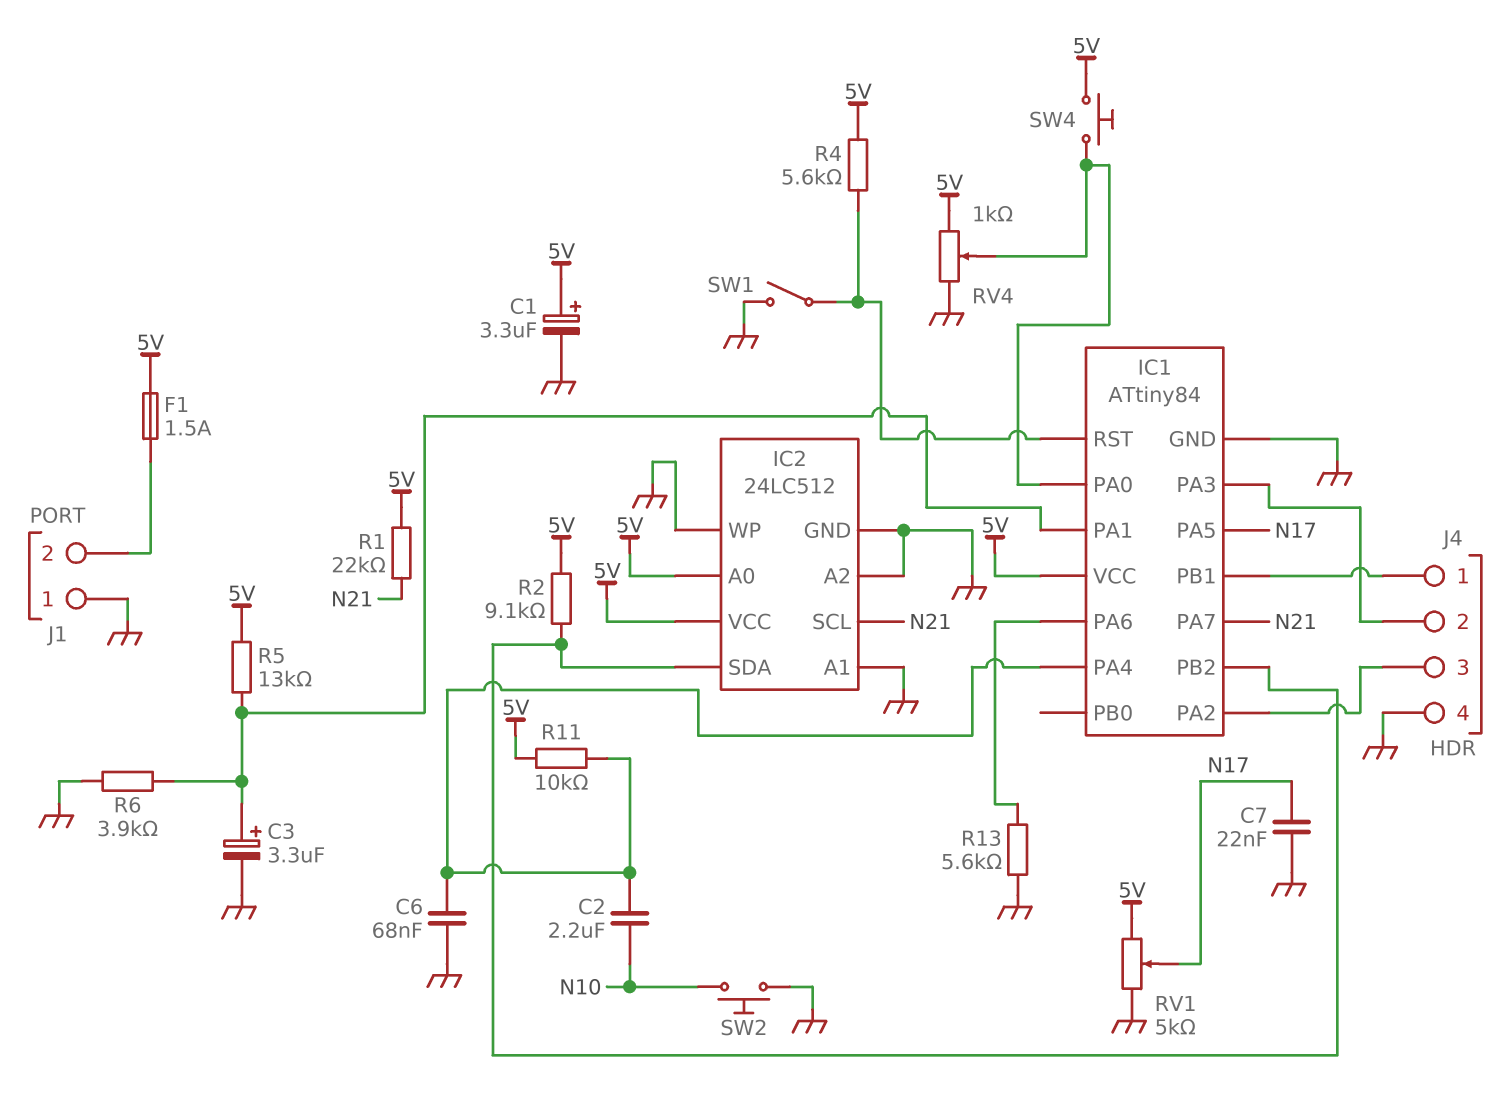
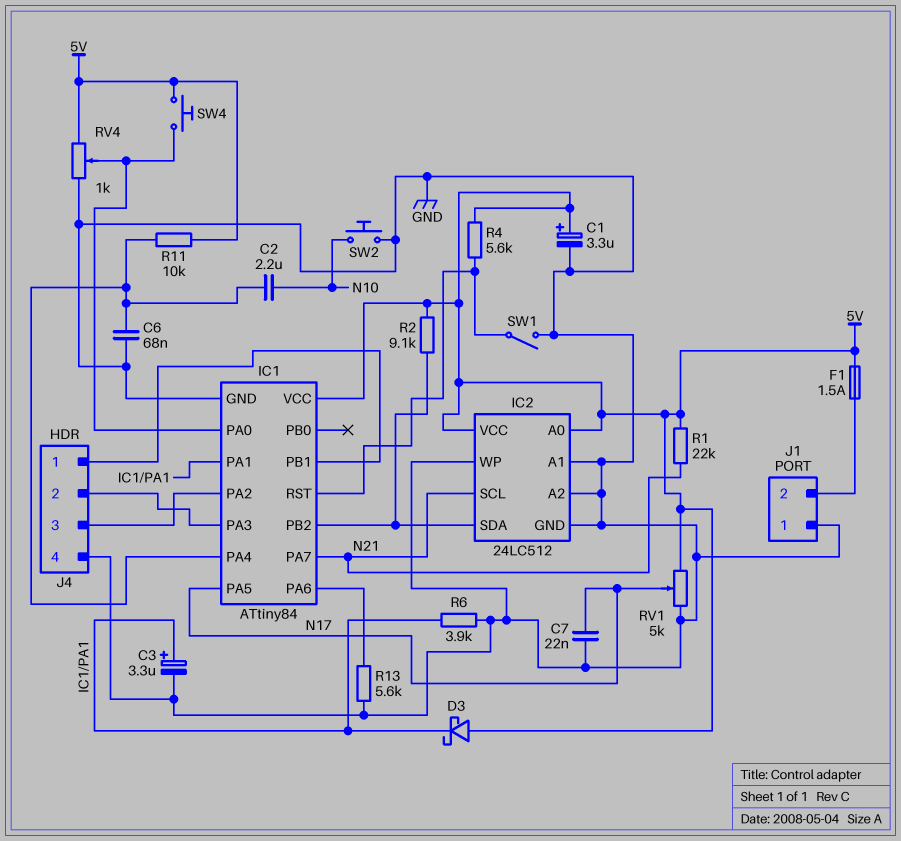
D3: none -> schottky (A 5V, K IC1/PA1)
R5: 13k (5V, IC1/PA1) -> none

